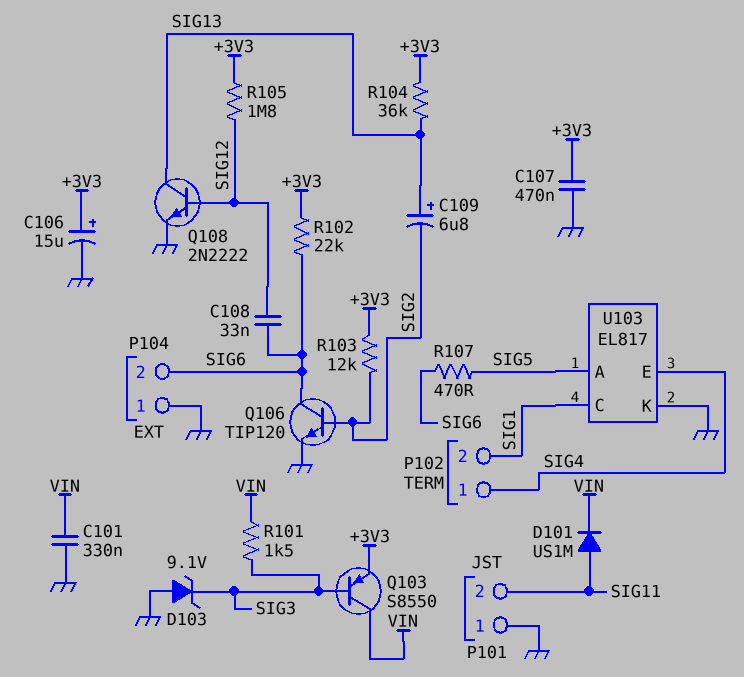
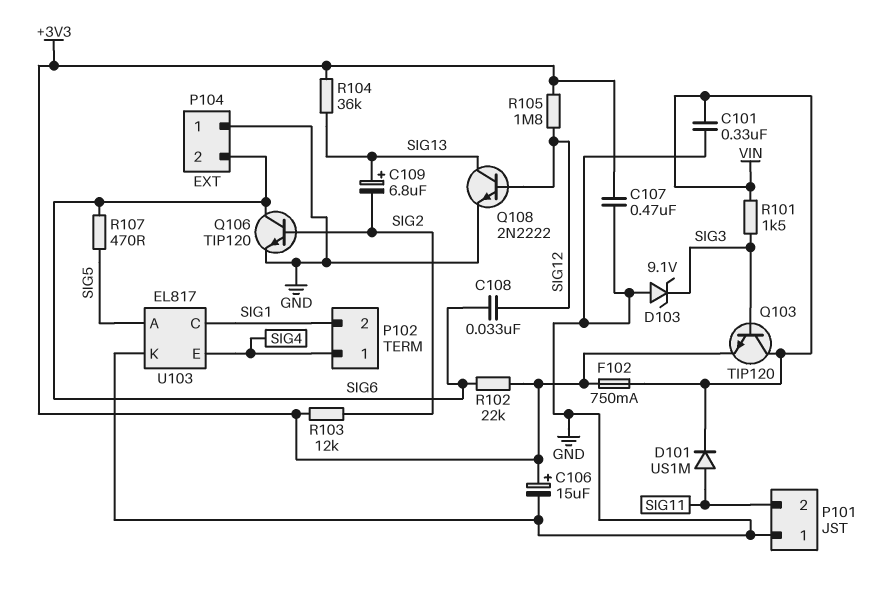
F102: none -> 750mA (+3V3, VIN)
Q103: PNP S8550 (B SIG3, C VIN, E +3V3) -> NPN TIP120 (B SIG3, C VIN, E +3V3)

